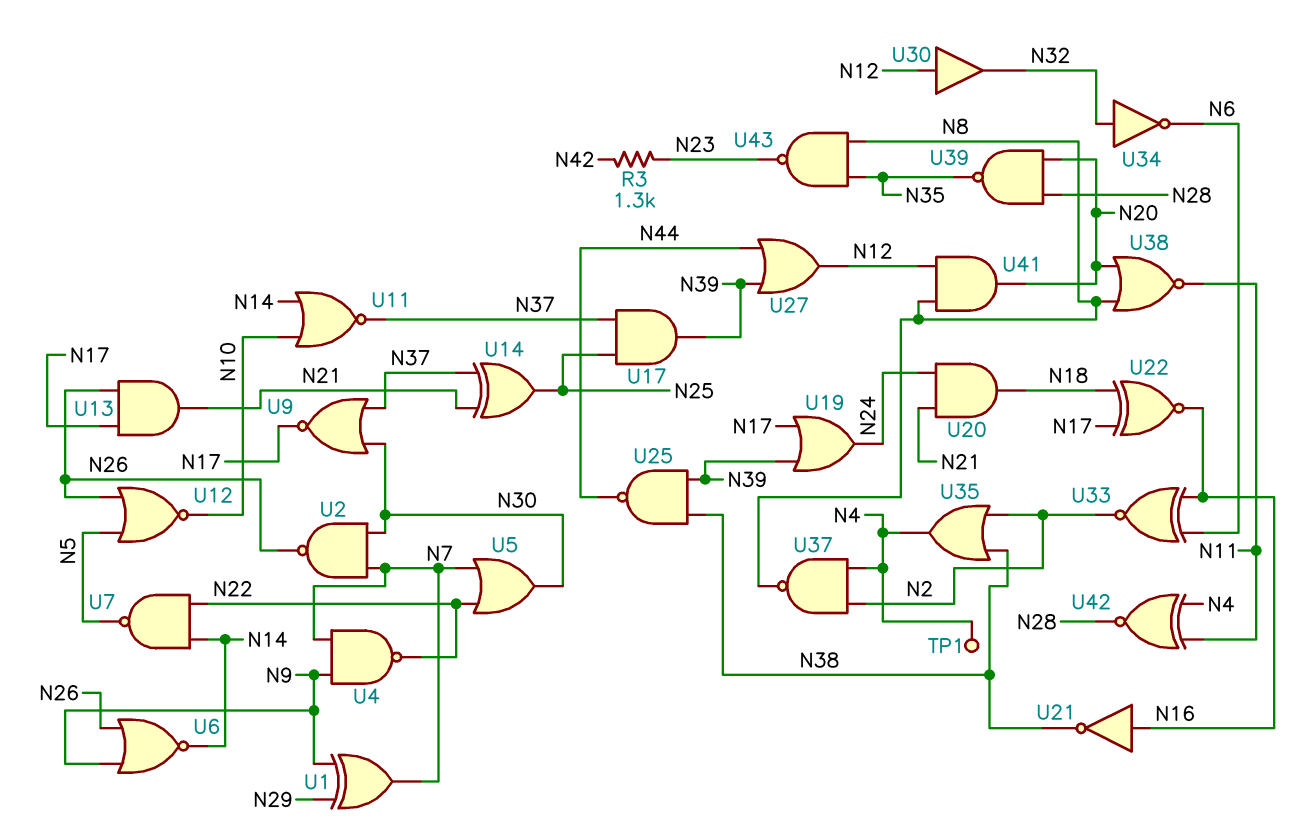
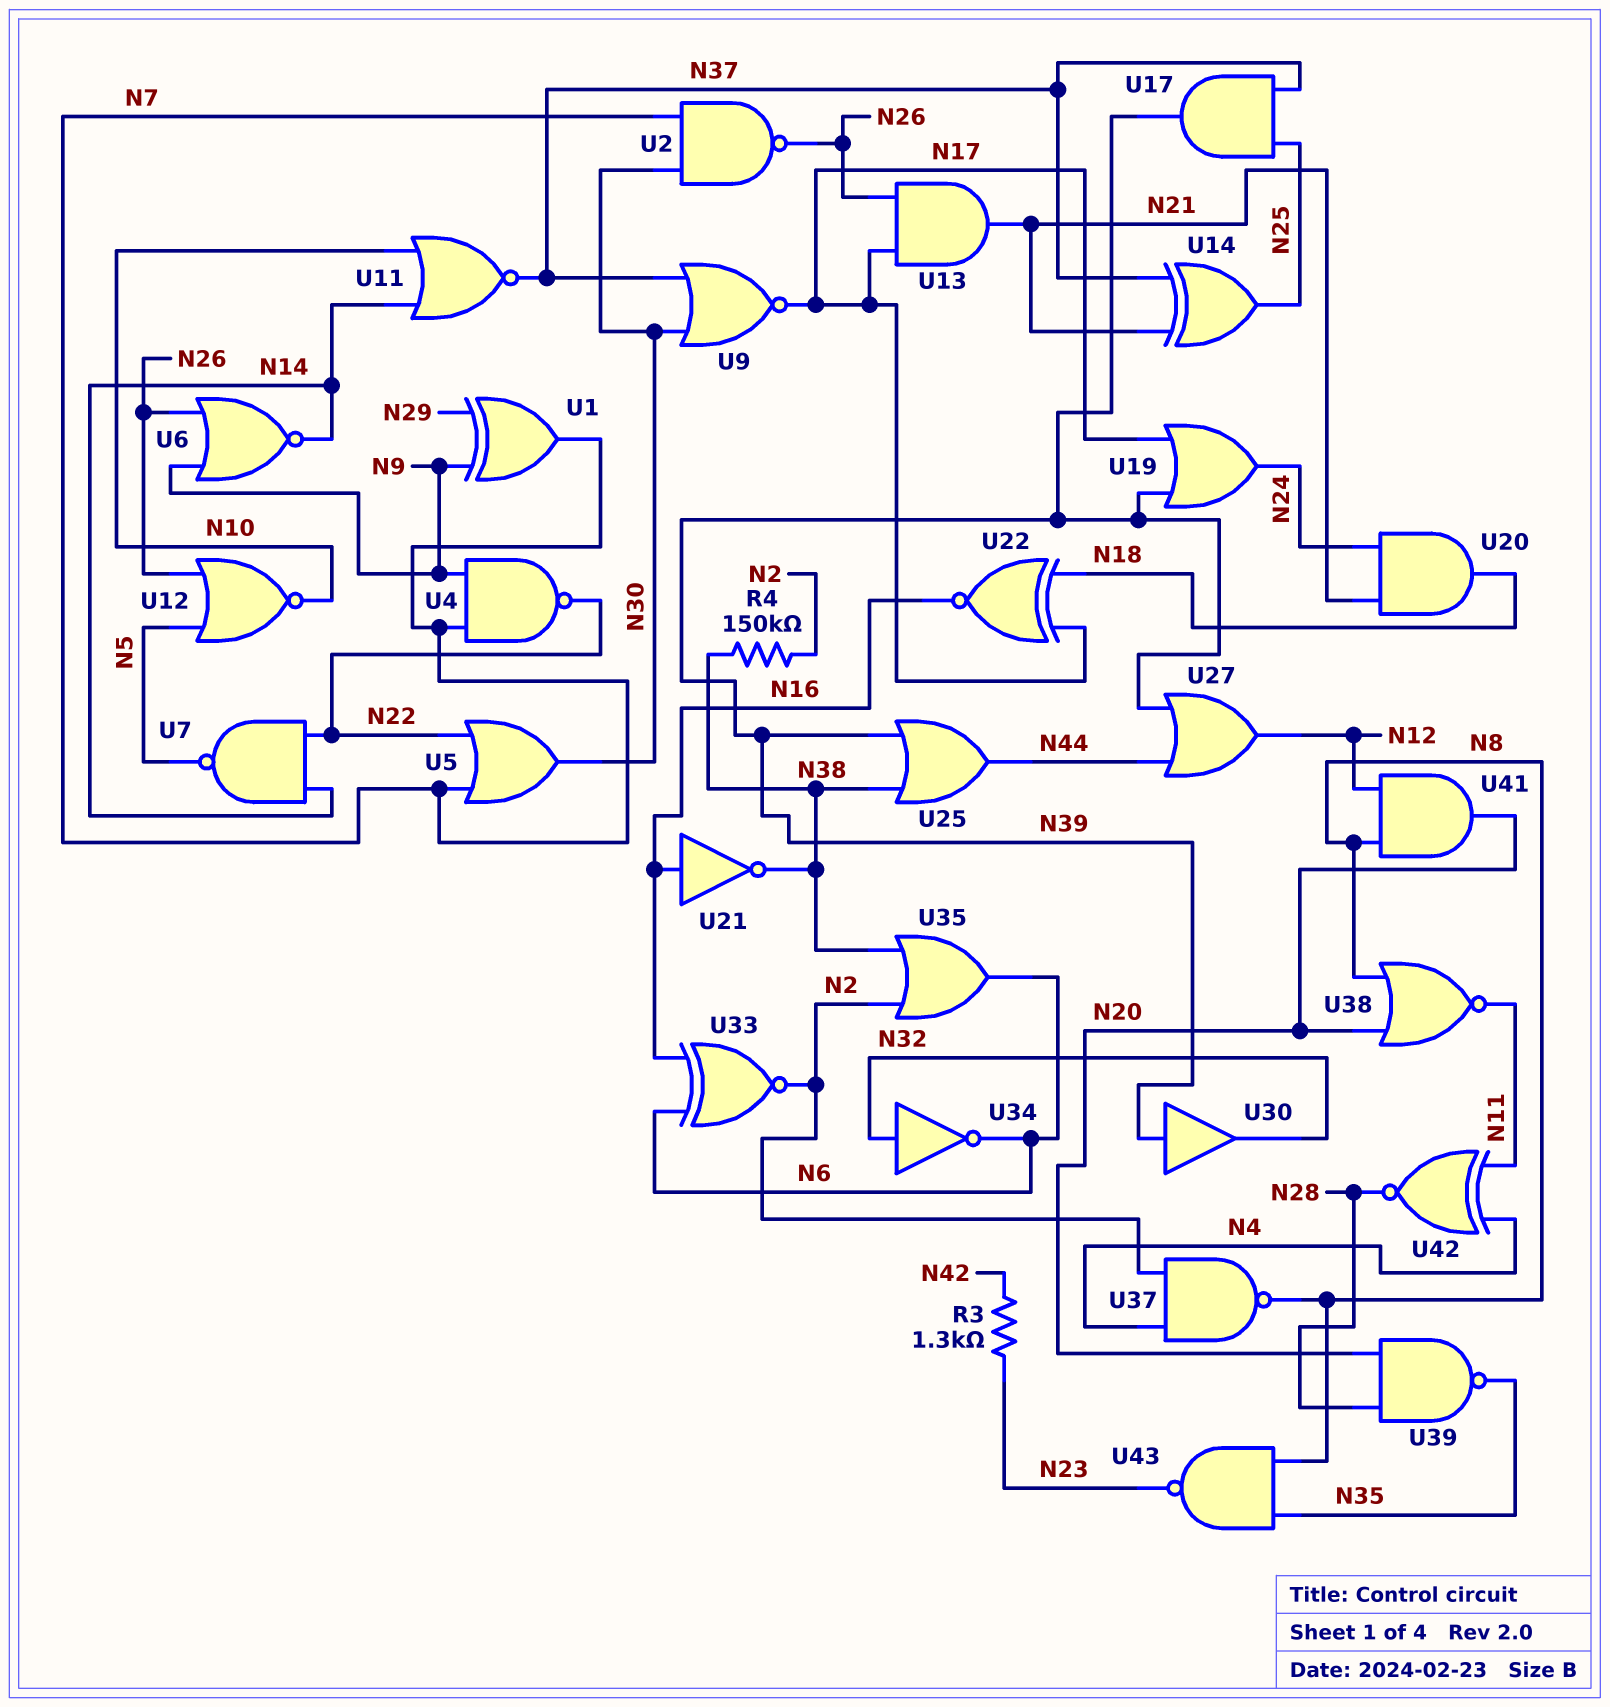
R4: none -> 150k (N2, N38)
TP1: test point (N4) -> none
U25: NAND (in N38, in N39, out N44) -> OR (in N38, in N39, out N44)
U30: buffer (in N12, out N32) -> buffer (in N39, out N32)
U35: OR (in N2, in N38, out N4) -> OR (in N2, in N38, out N6)

